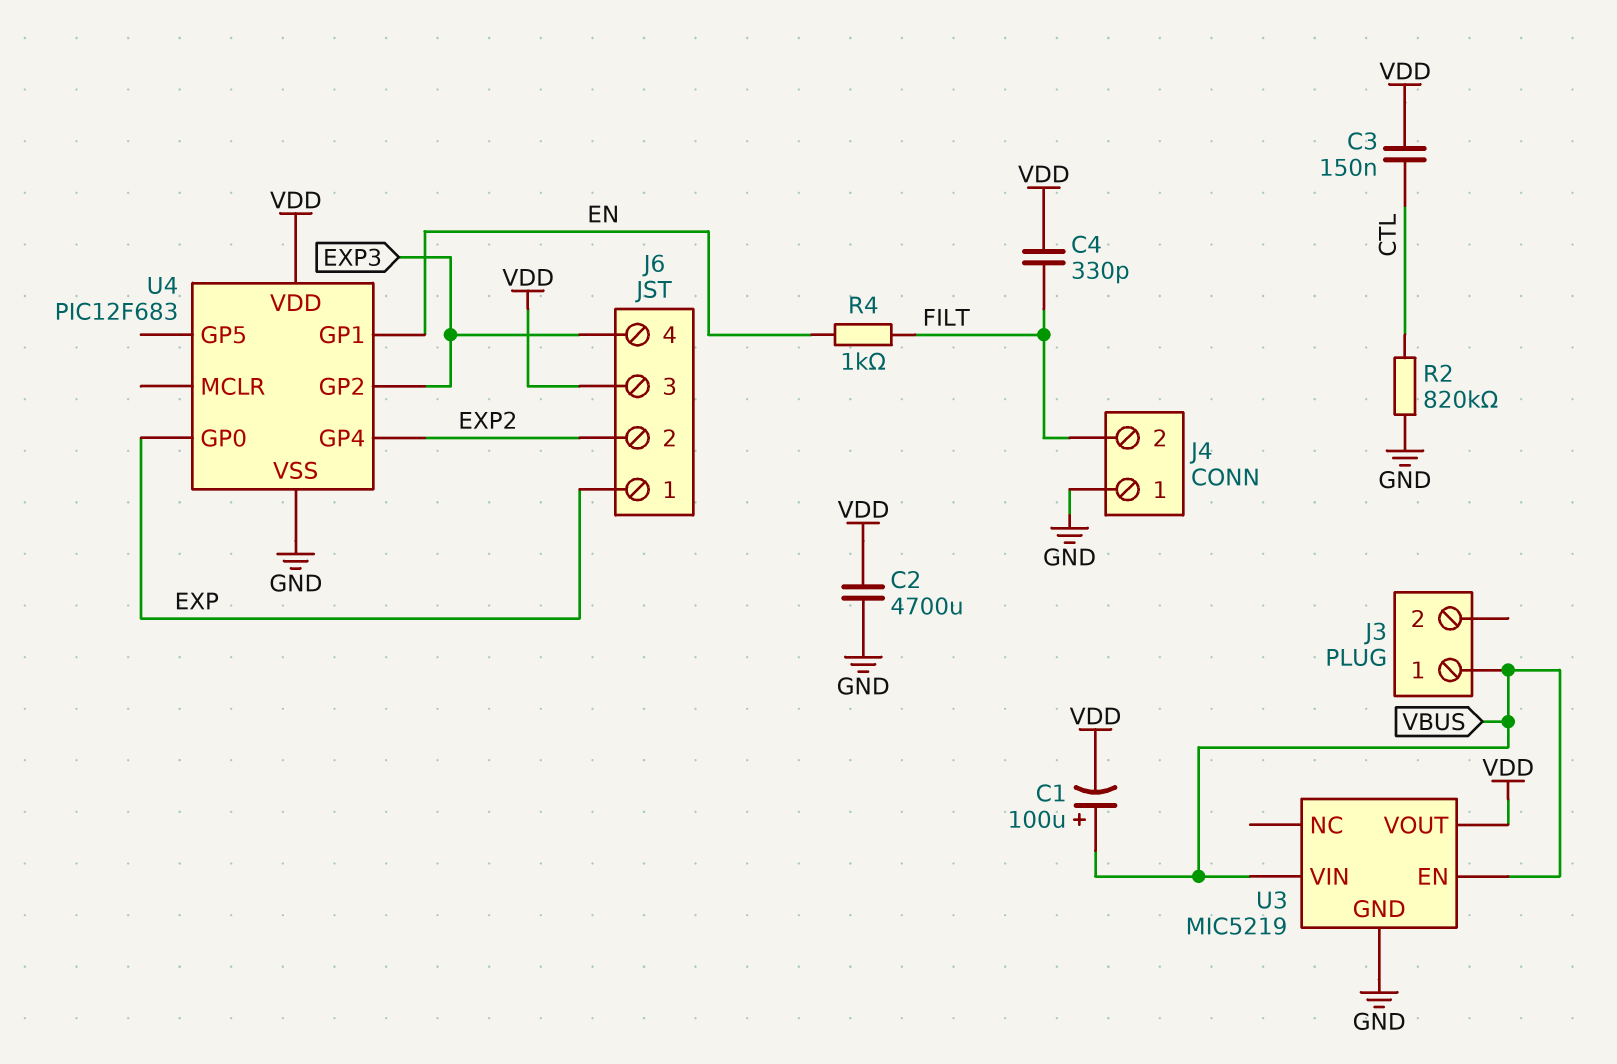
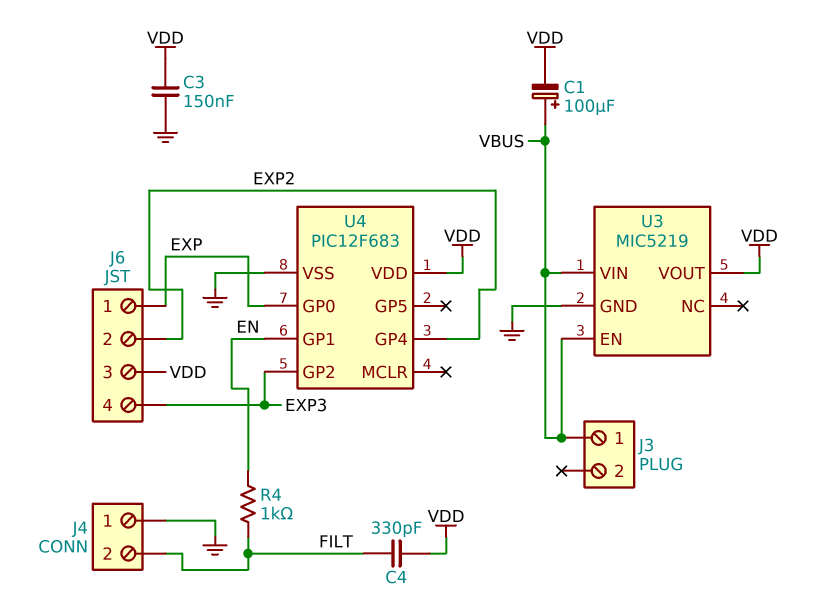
C2: 4700uF (GND, VDD) -> none
C3: 150nF (CTL, VDD) -> 150nF (GND, VDD)
R2: 820k (CTL, GND) -> none

